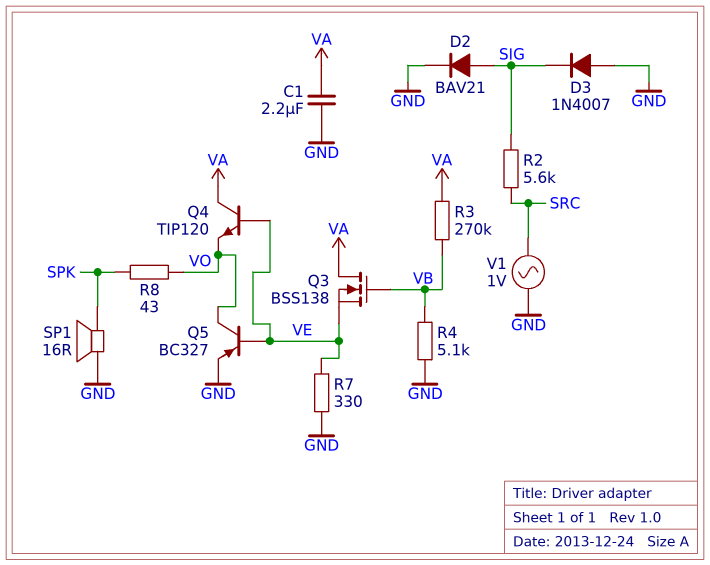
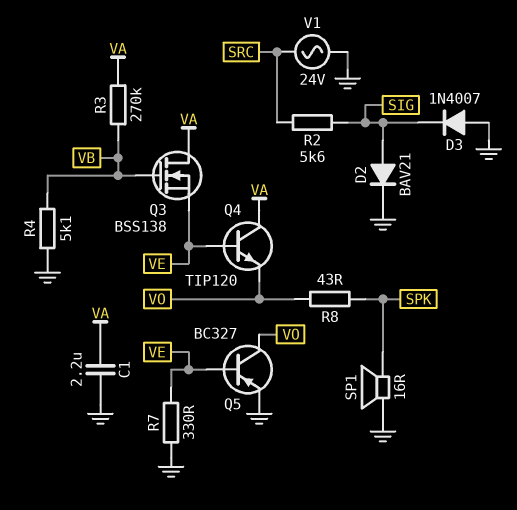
V1: AC 1V (GND, SRC) -> AC 24V (GND, SRC)

